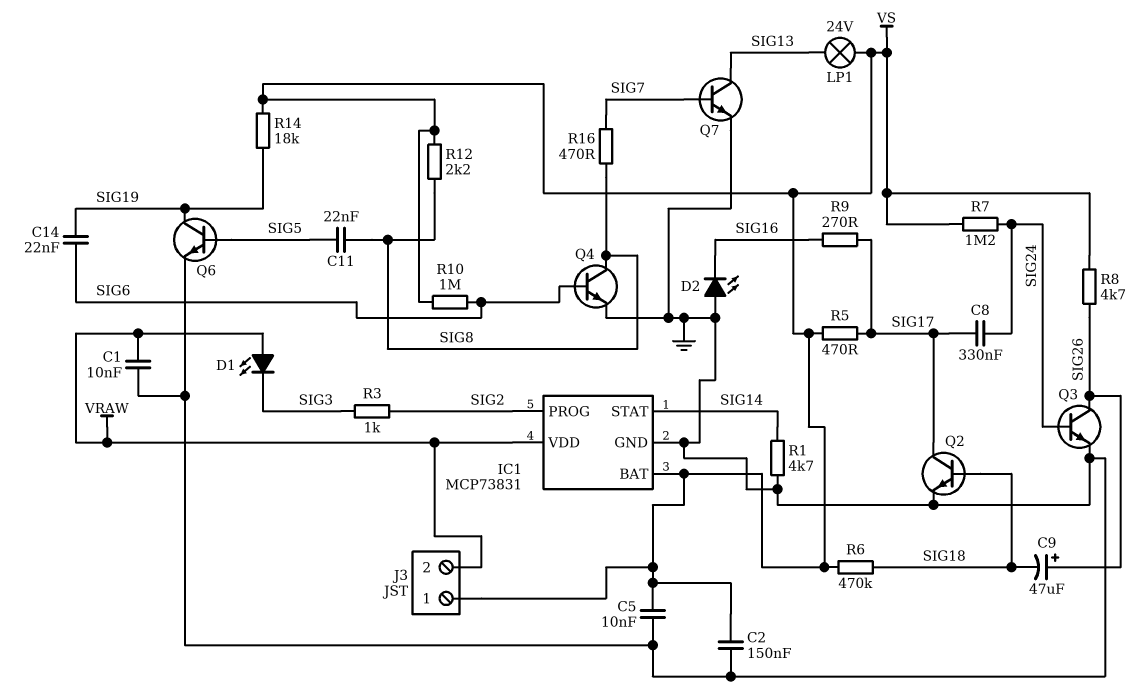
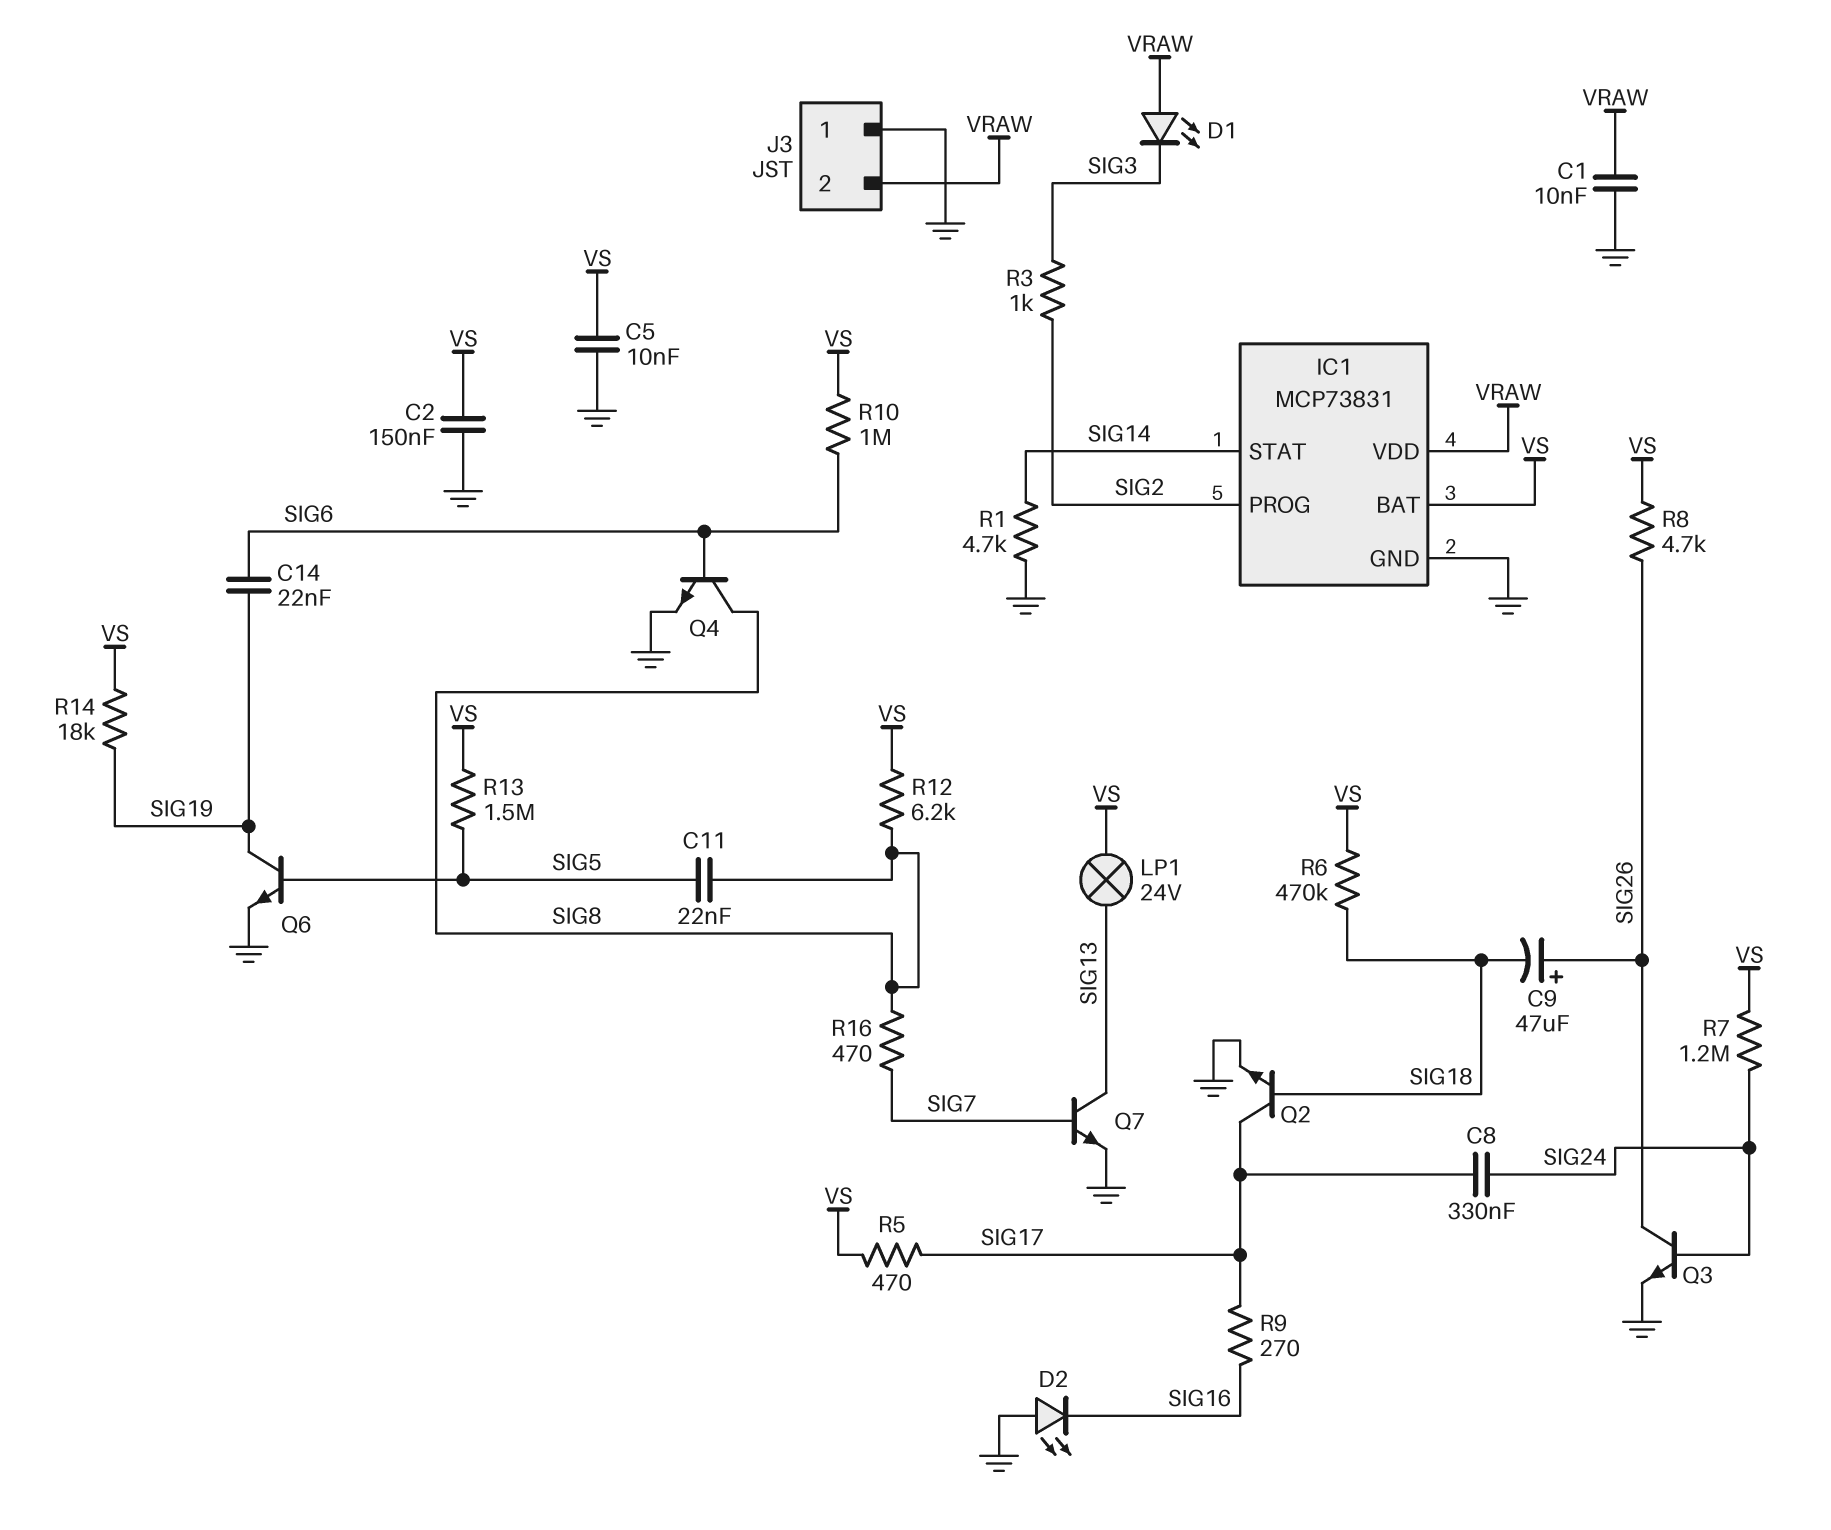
J3 pin 1: VS -> GND
R12: 2.2k (SIG8, VS) -> 6.2k (SIG8, VS)
R13: none -> 1.5M (SIG5, VS)

